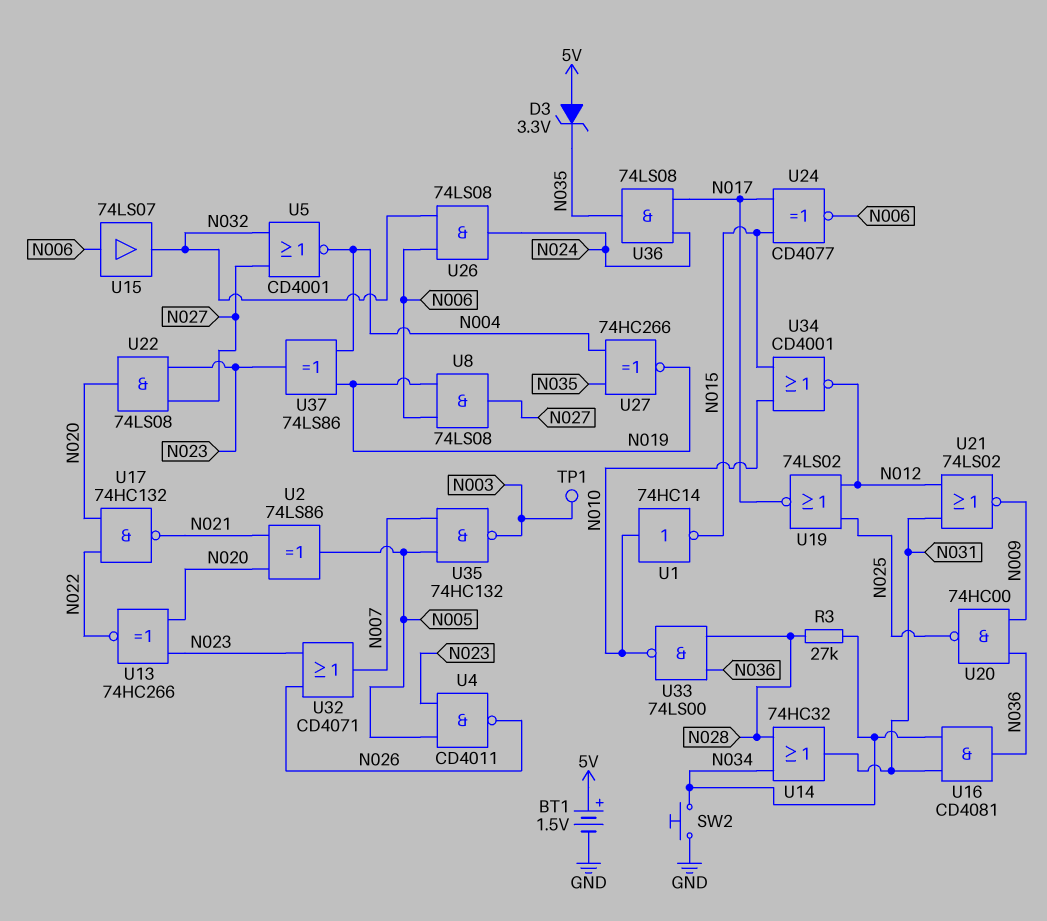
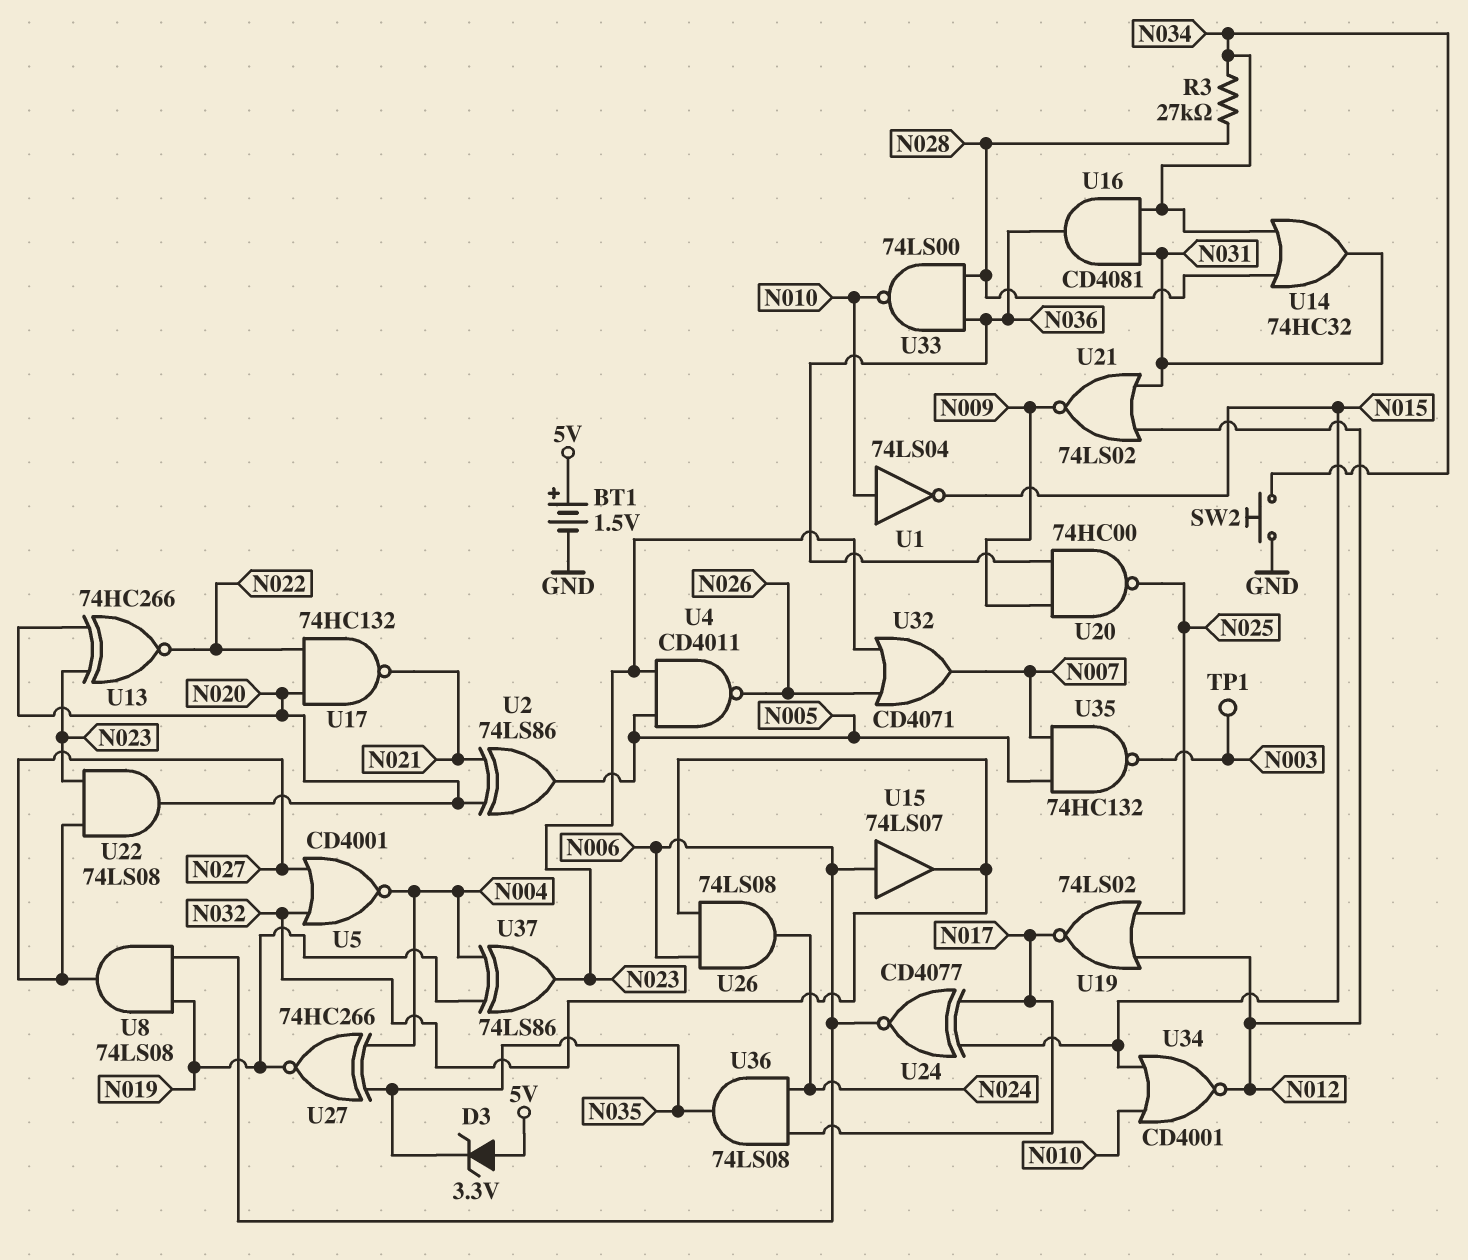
U1: NOT 74HC14 (in N010, out N015) -> NOT 74LS04 (in N010, out N015)

